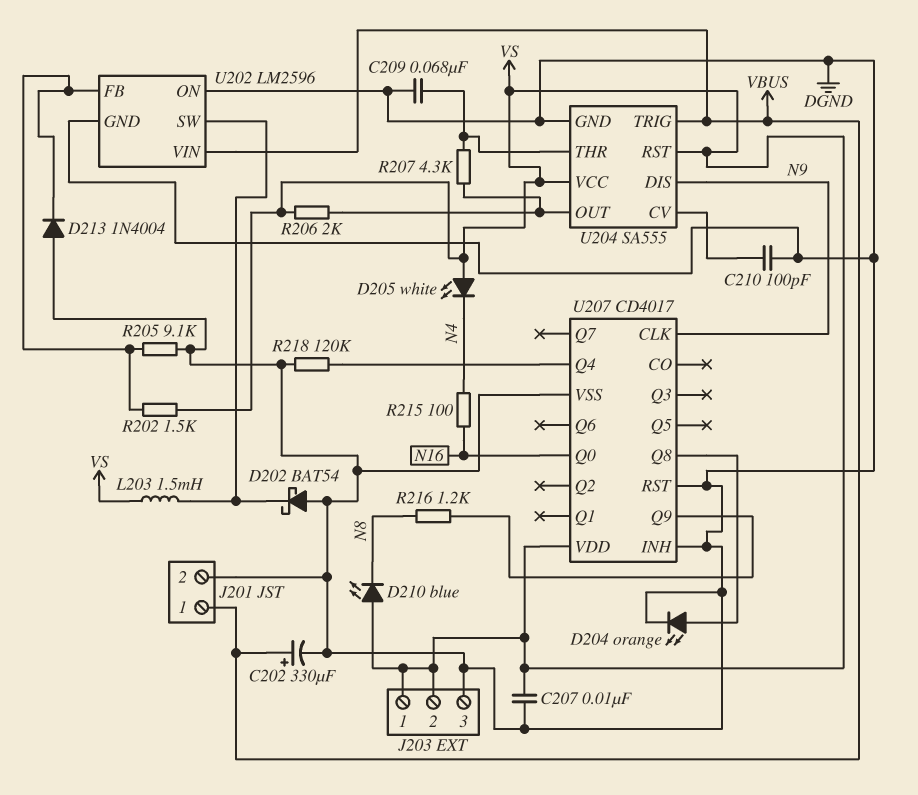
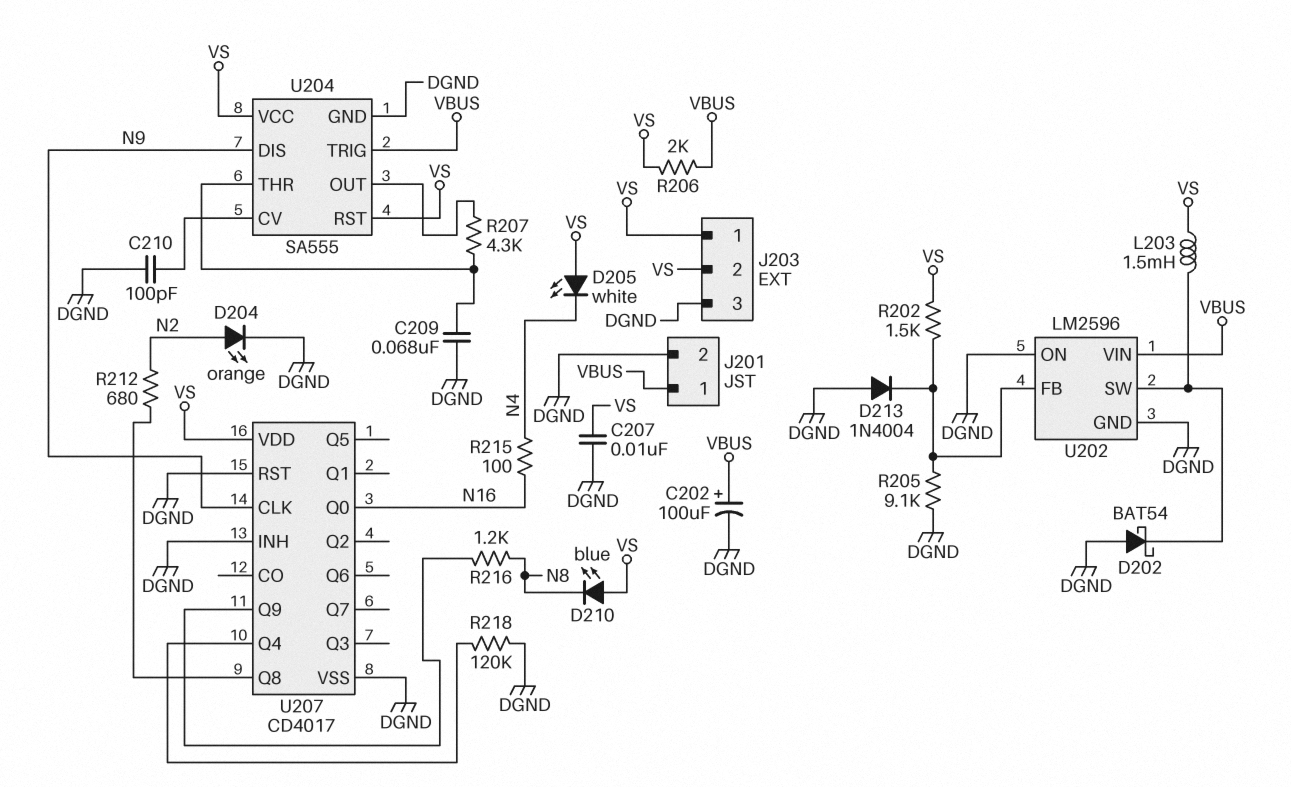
C202: 330uF (plus VBUS, minus DGND) -> 100uF (plus VBUS, minus DGND)
D204: LED orange (A U207/Q8, K DGND) -> LED orange (A N2, K DGND)
R206: 2k (U204/OUT, VS) -> 2k (VBUS, VS)
R212: none -> 680 (N2, U207/Q8)

